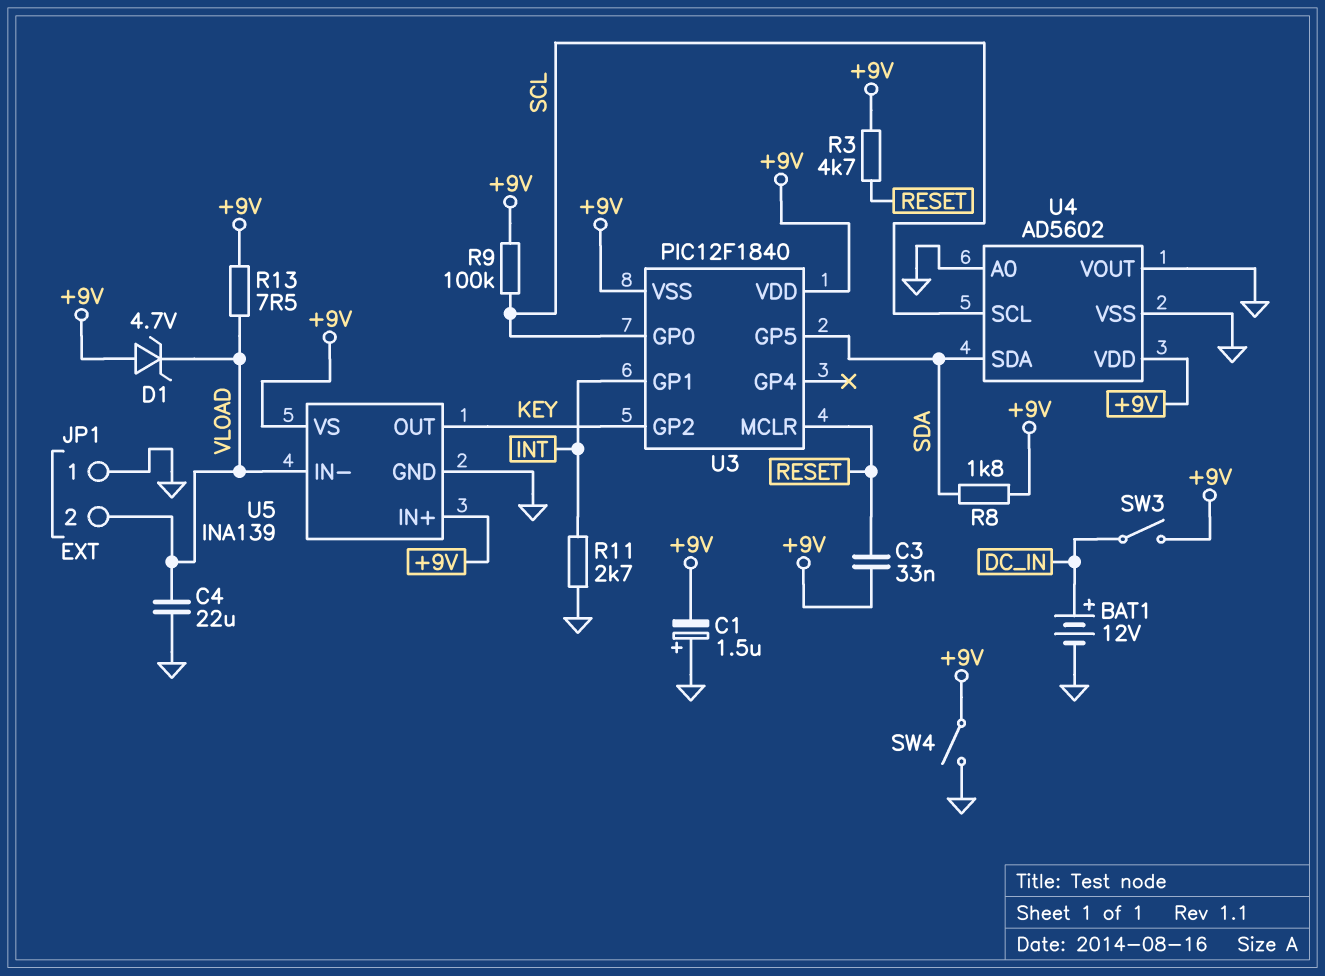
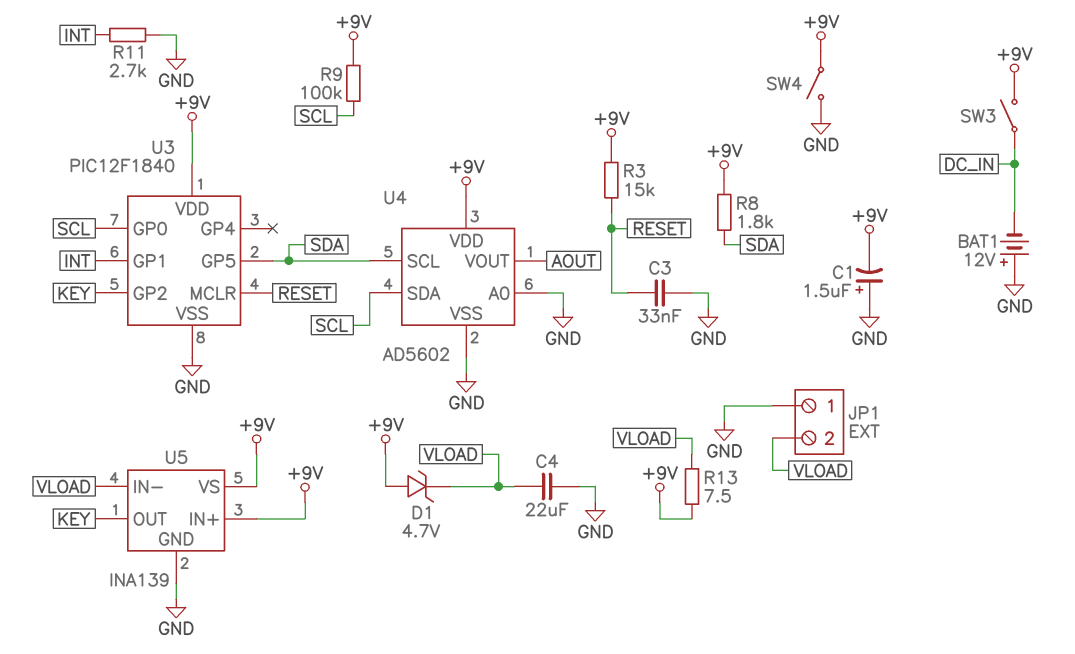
BAT1: 12V (plus DC_IN, minus GND) -> 12V (plus GND, minus DC_IN)
C3: 33nF (+9V, RESET) -> 33nF (GND, RESET)
R3: 4.7k (+9V, RESET) -> 15k (+9V, RESET)
U3 pin VSS: +9V -> GND
U4 pin SCL: SCL -> SDA
U4 pin SDA: SDA -> SCL
U4 pin VOUT: GND -> AOUT

